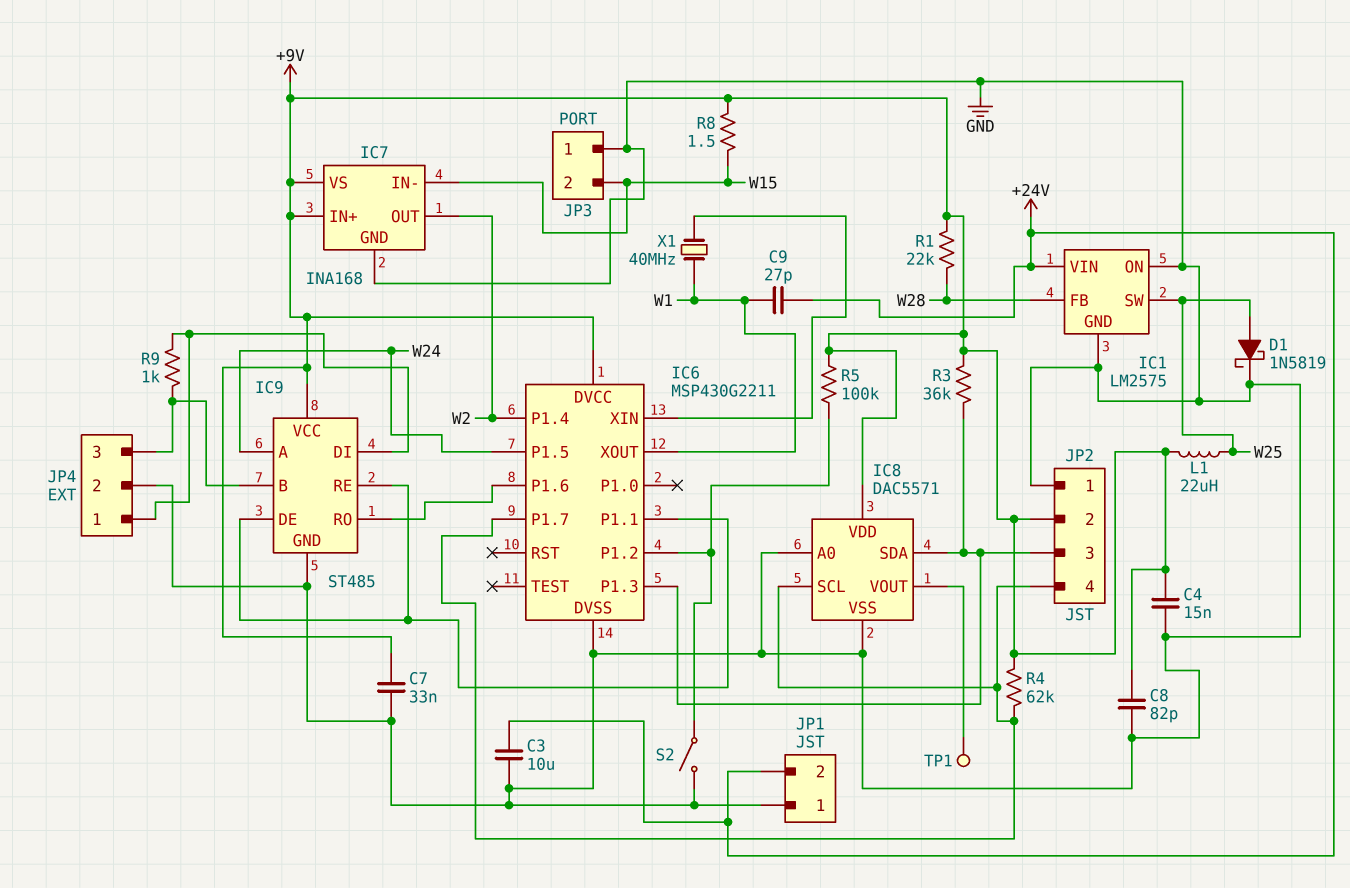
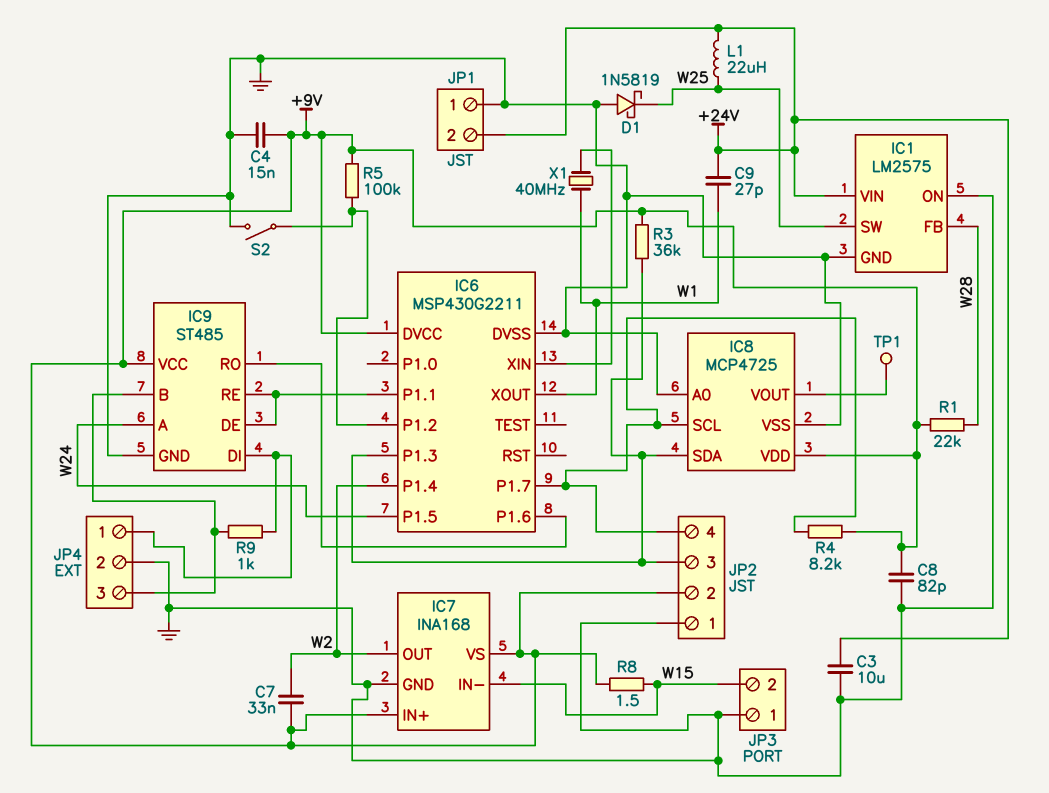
C7: 33nF (+9V, GND) -> 33nF (+9V, W2)
D1: schottky 1N5819 (A W25, K GND) -> schottky 1N5819 (A GND, K W25)
IC8: DAC5571 -> MCP4725
L1: 22uH (+9V, W25) -> 22uH (+24V, W25)
R4: 62k (+9V, IC6/P1.7) -> 8.2k (+9V, IC6/P1.7)

